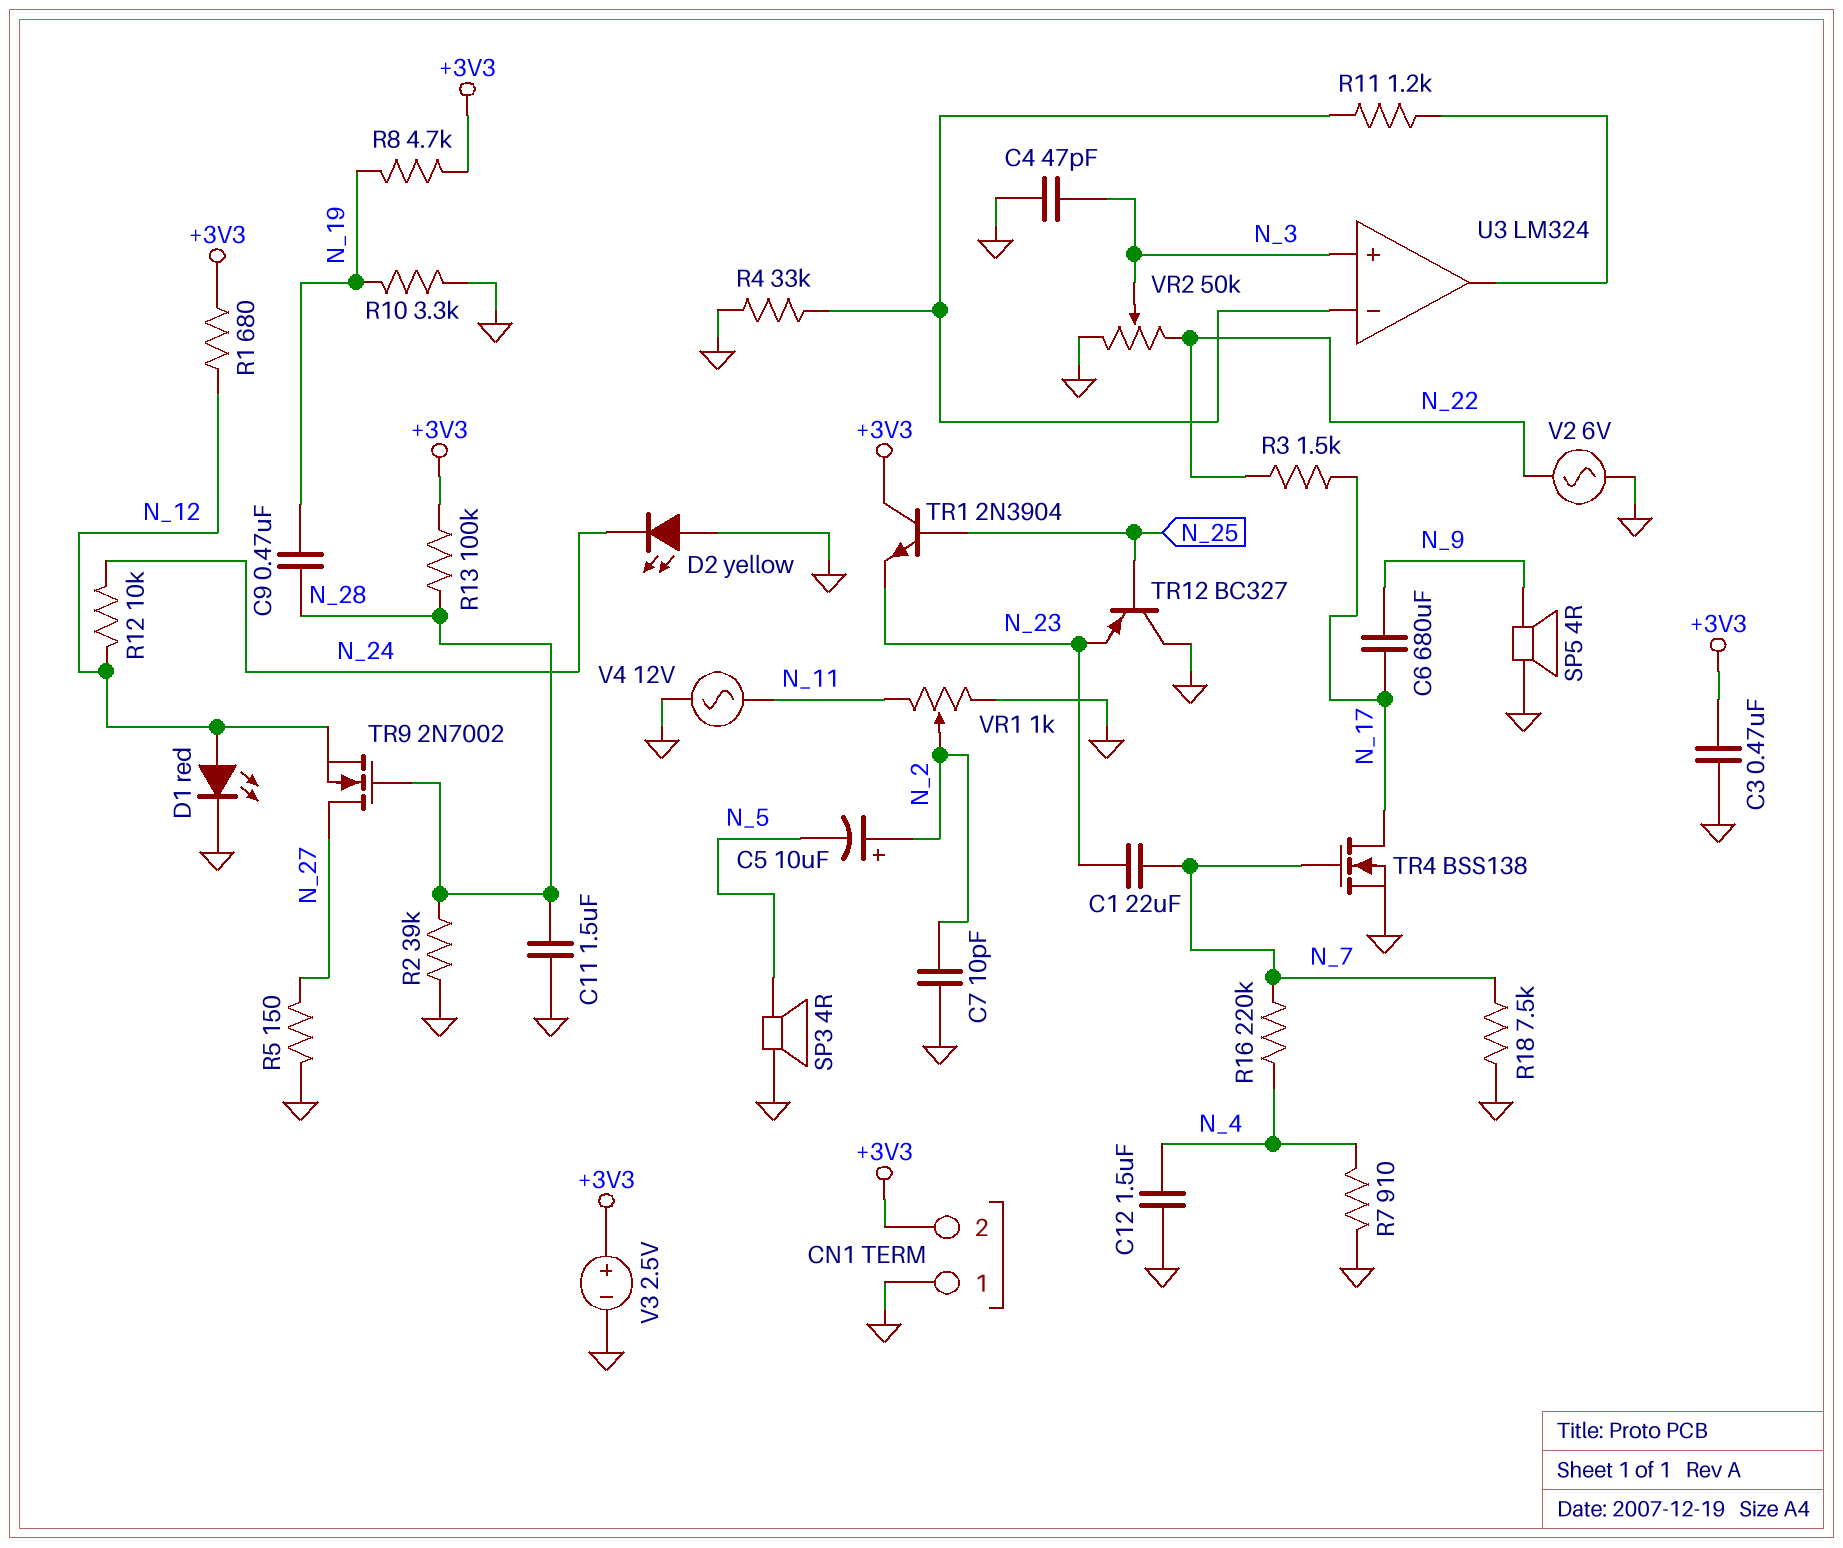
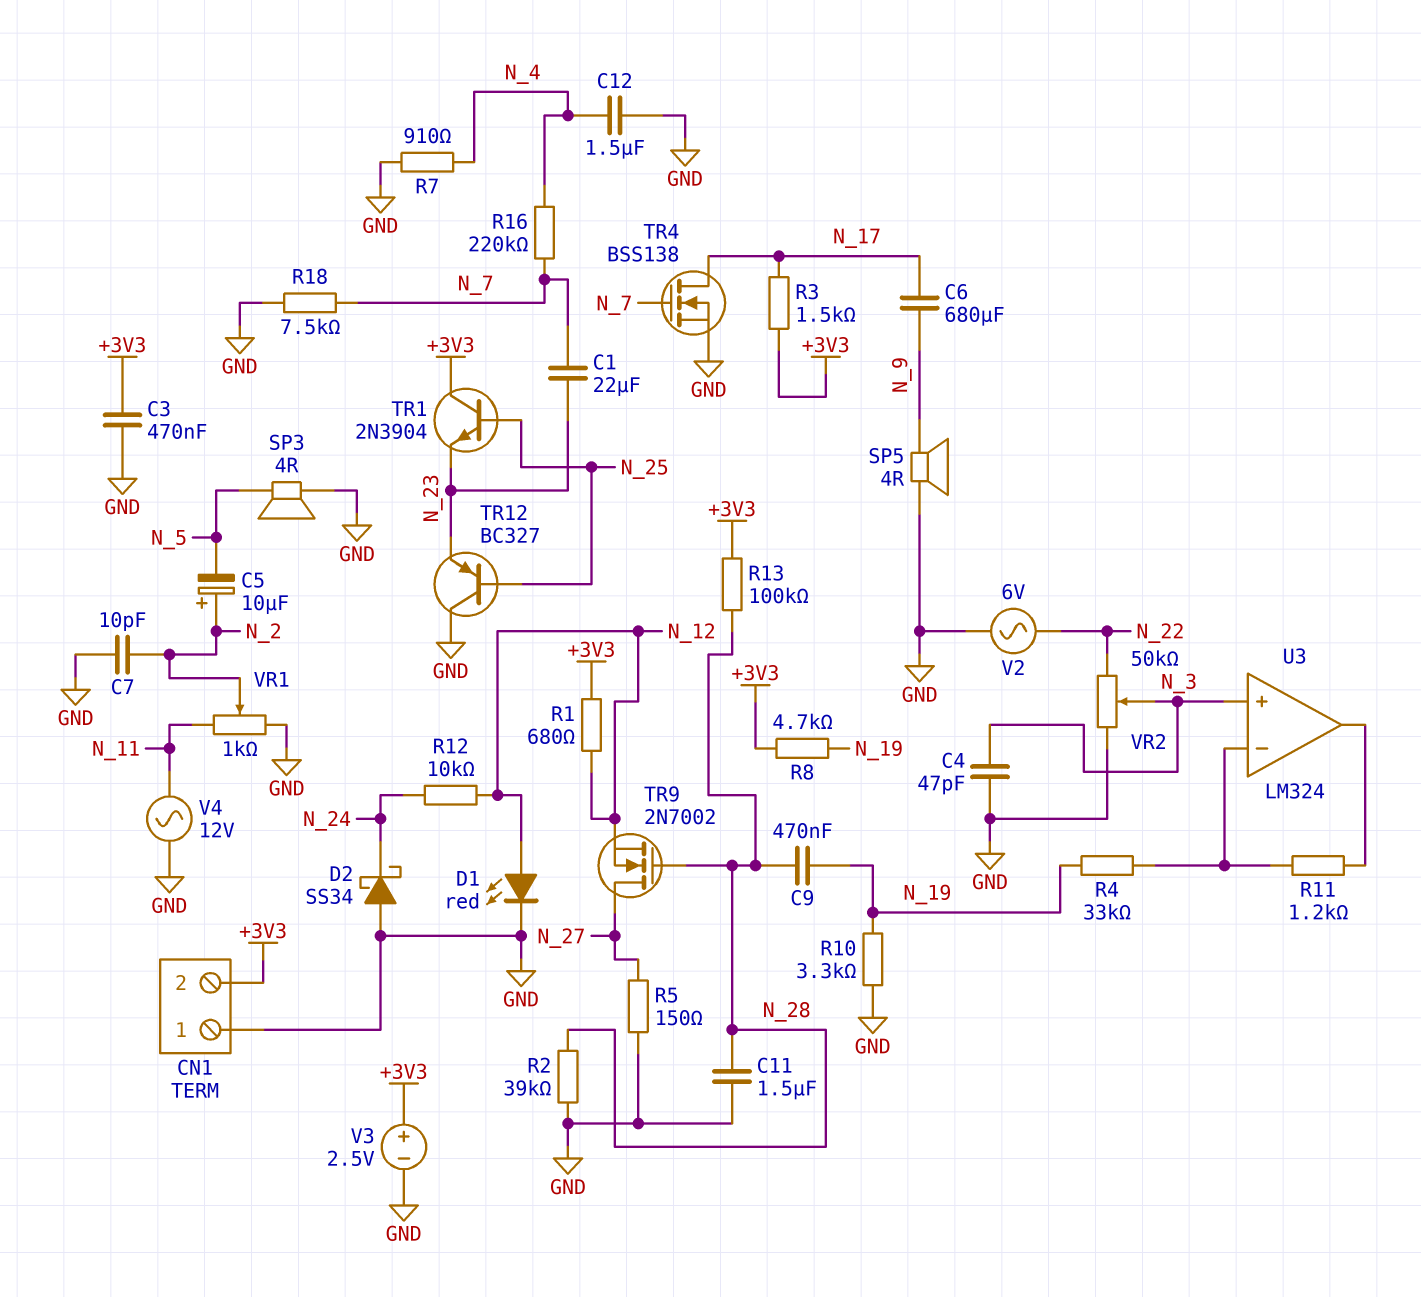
D2: LED yellow (A GND, K N_24) -> schottky SS34 (A GND, K N_24)
R3: 1.5k (N_17, N_22) -> 1.5k (+3V3, N_17)
R4: 33k (GND, U3/in-) -> 33k (N_19, U3/in-)

